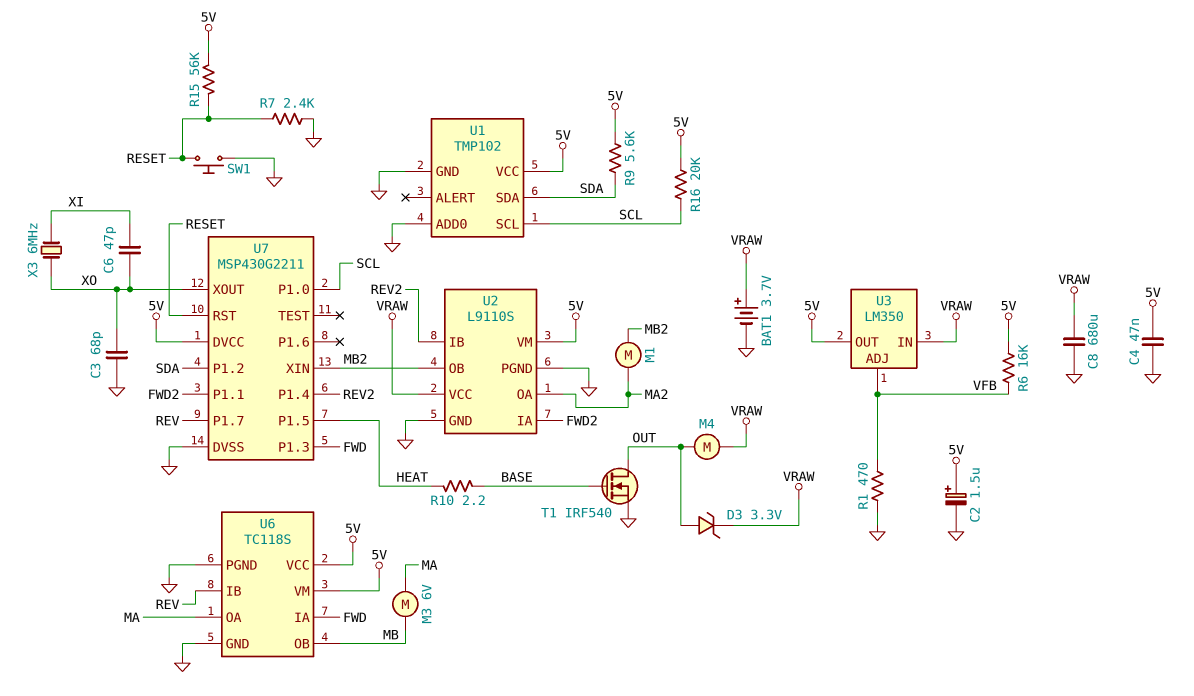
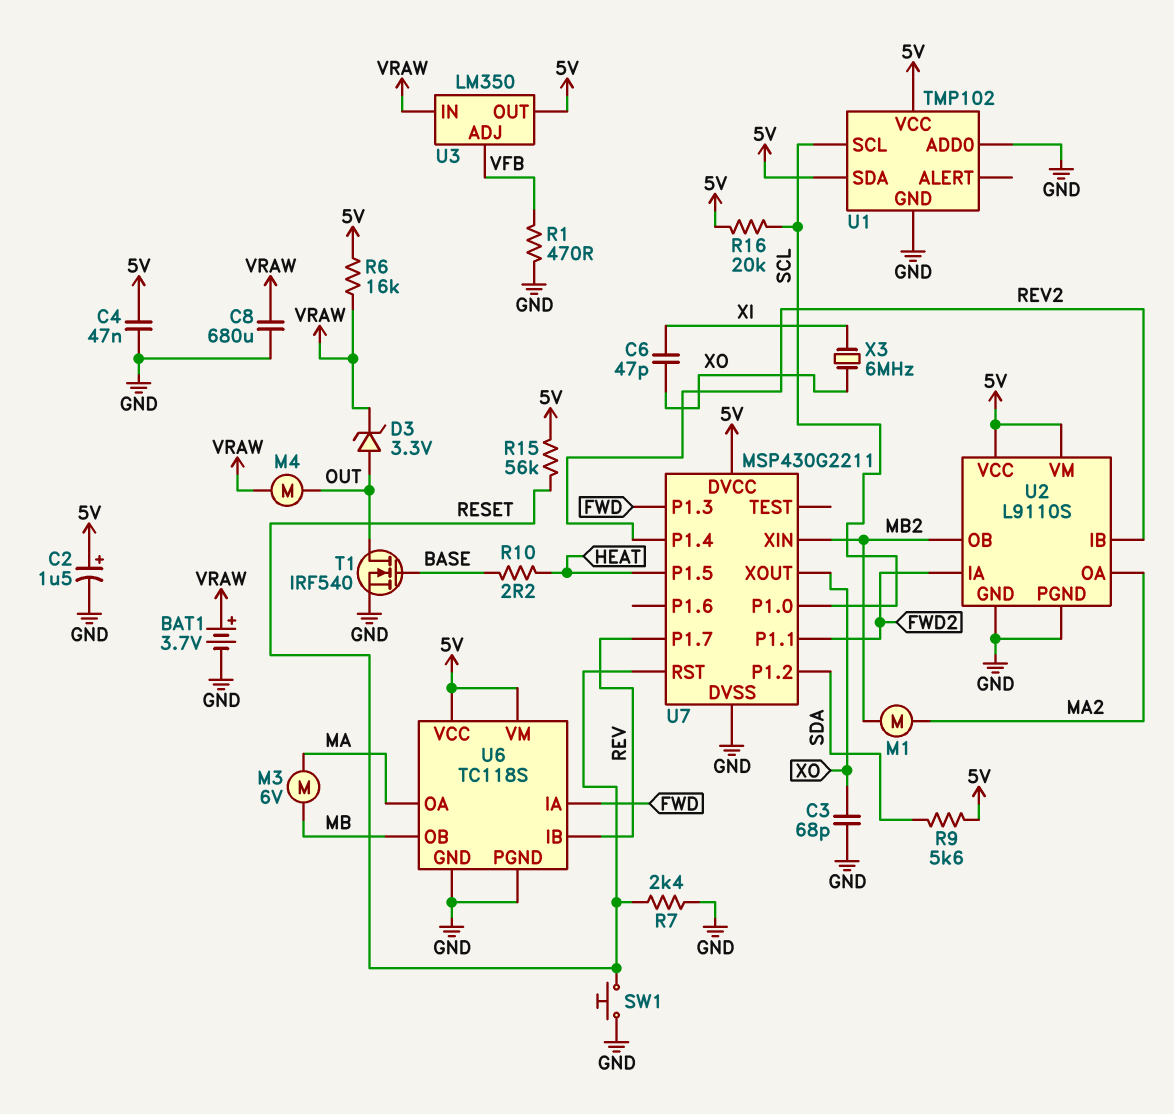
R6: 16k (5V, VFB) -> 16k (5V, VRAW)
U1 pin SDA: SDA -> 5V
U2 pin VCC: VRAW -> 5V

